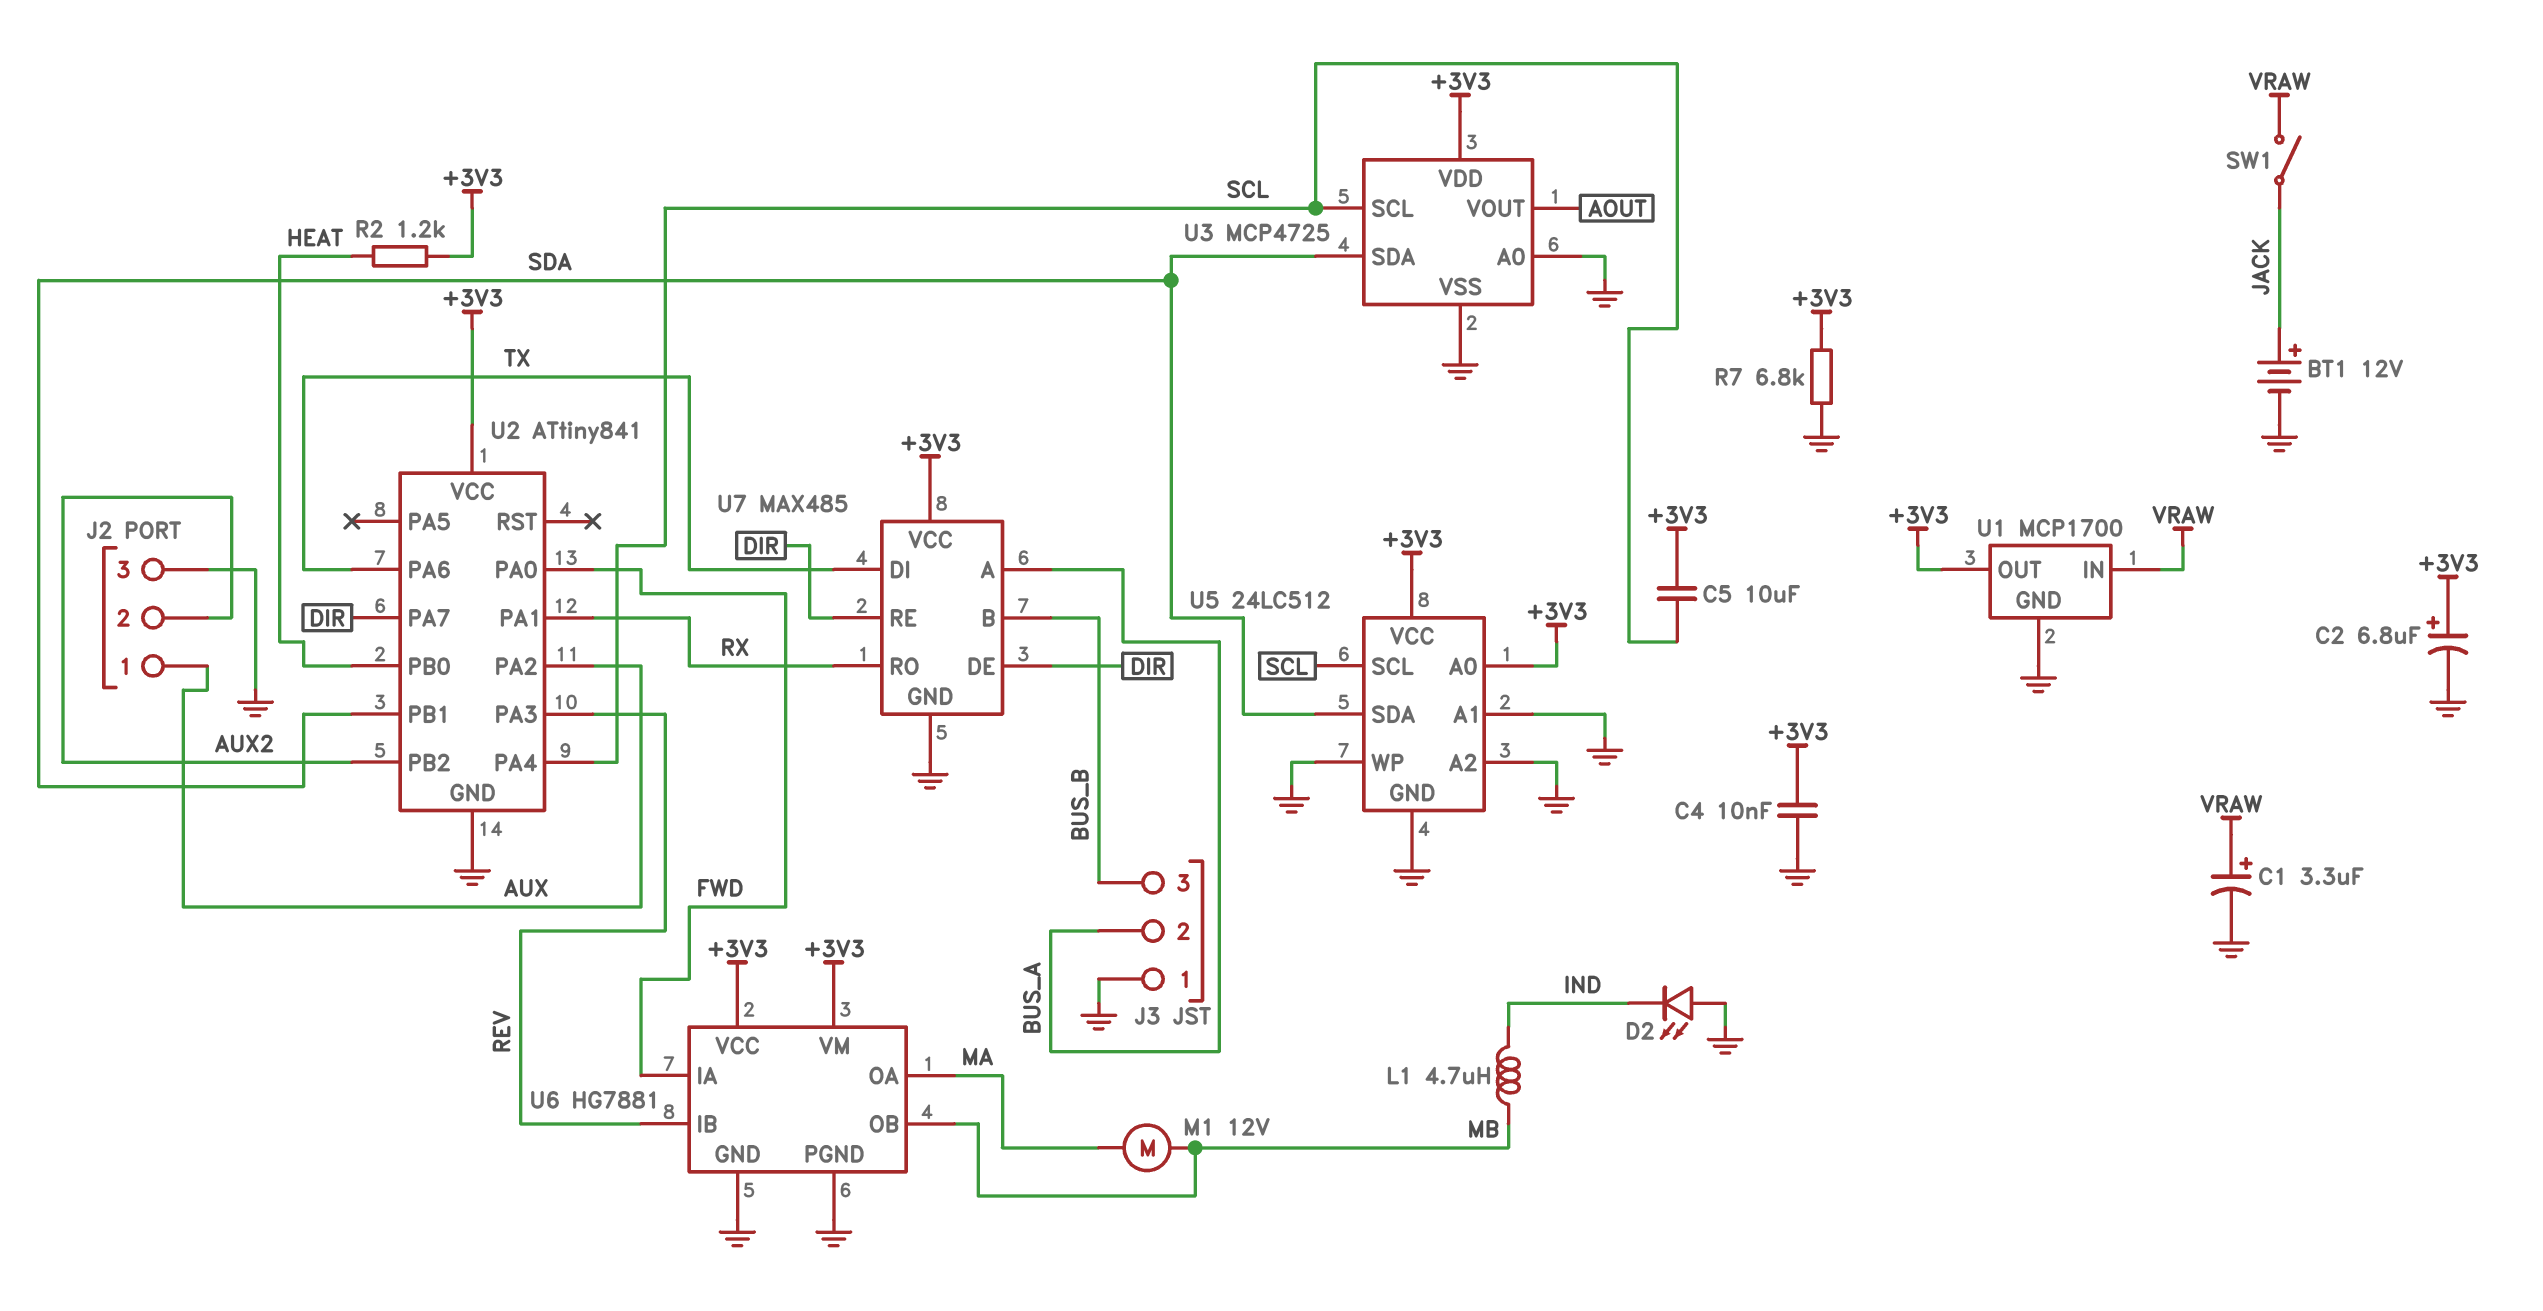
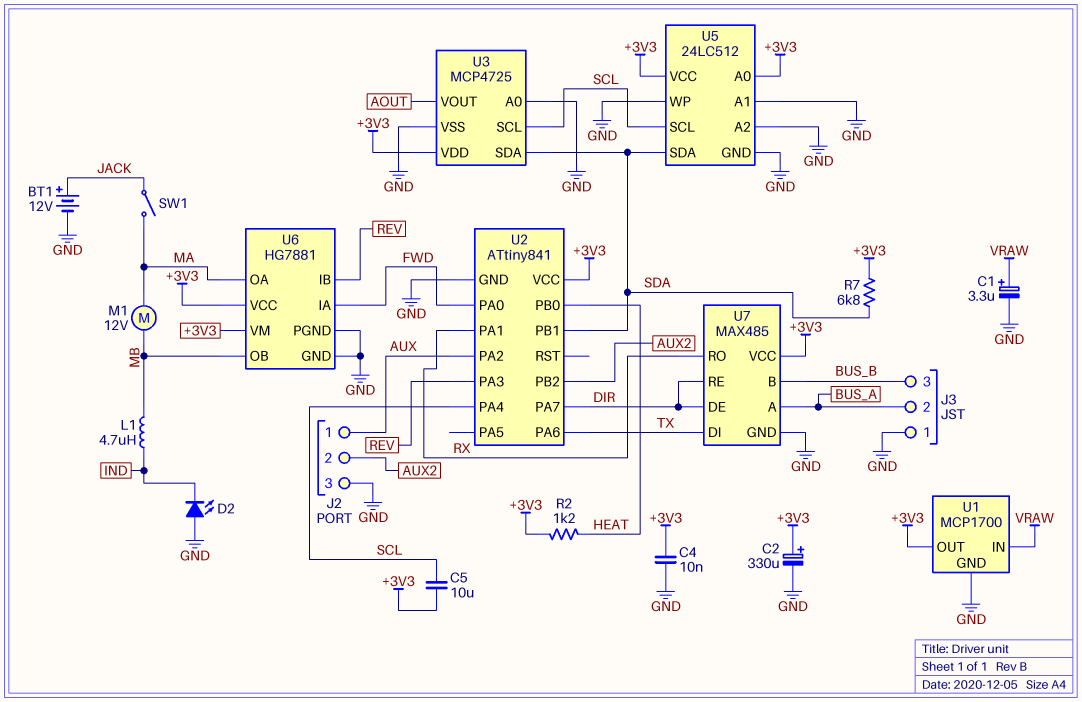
C2: 6.8uF (plus +3V3, minus GND) -> 330uF (plus +3V3, minus GND)
R7: 6.8k (+3V3, GND) -> 6.8k (+3V3, SDA)
SW1: switch (JACK, VRAW) -> switch (JACK, MA)

